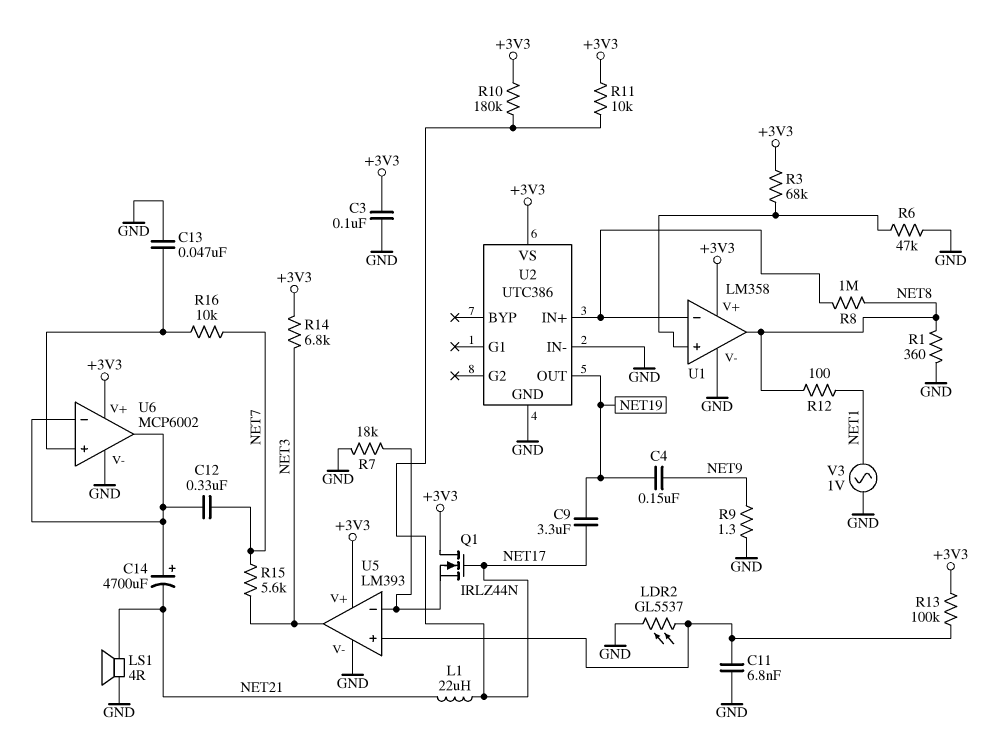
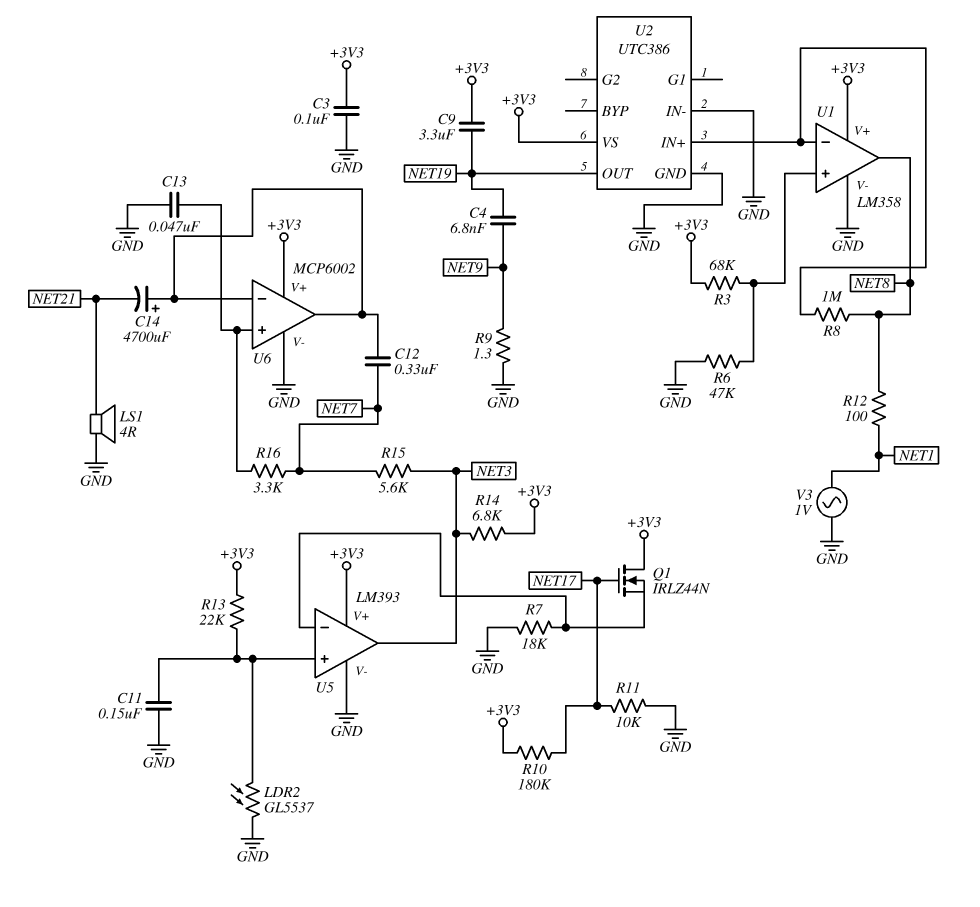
C4: 150nF (NET9, NET19) -> 6.8nF (NET9, NET19)
C9: 3.3uF (NET17, NET19) -> 3.3uF (+3V3, NET19)
C11: 6.8nF (GND, U5/in+) -> 150nF (GND, U5/in+)
L1: 22uH (NET17, NET21) -> none
R1: 360 (GND, NET8) -> none
R11: 10k (+3V3, NET17) -> 10k (GND, NET17)
R13: 100k (+3V3, U5/in+) -> 22k (+3V3, U5/in+)
R16: 10k (NET7, U6/in+) -> 3.3k (NET7, U6/in+)

